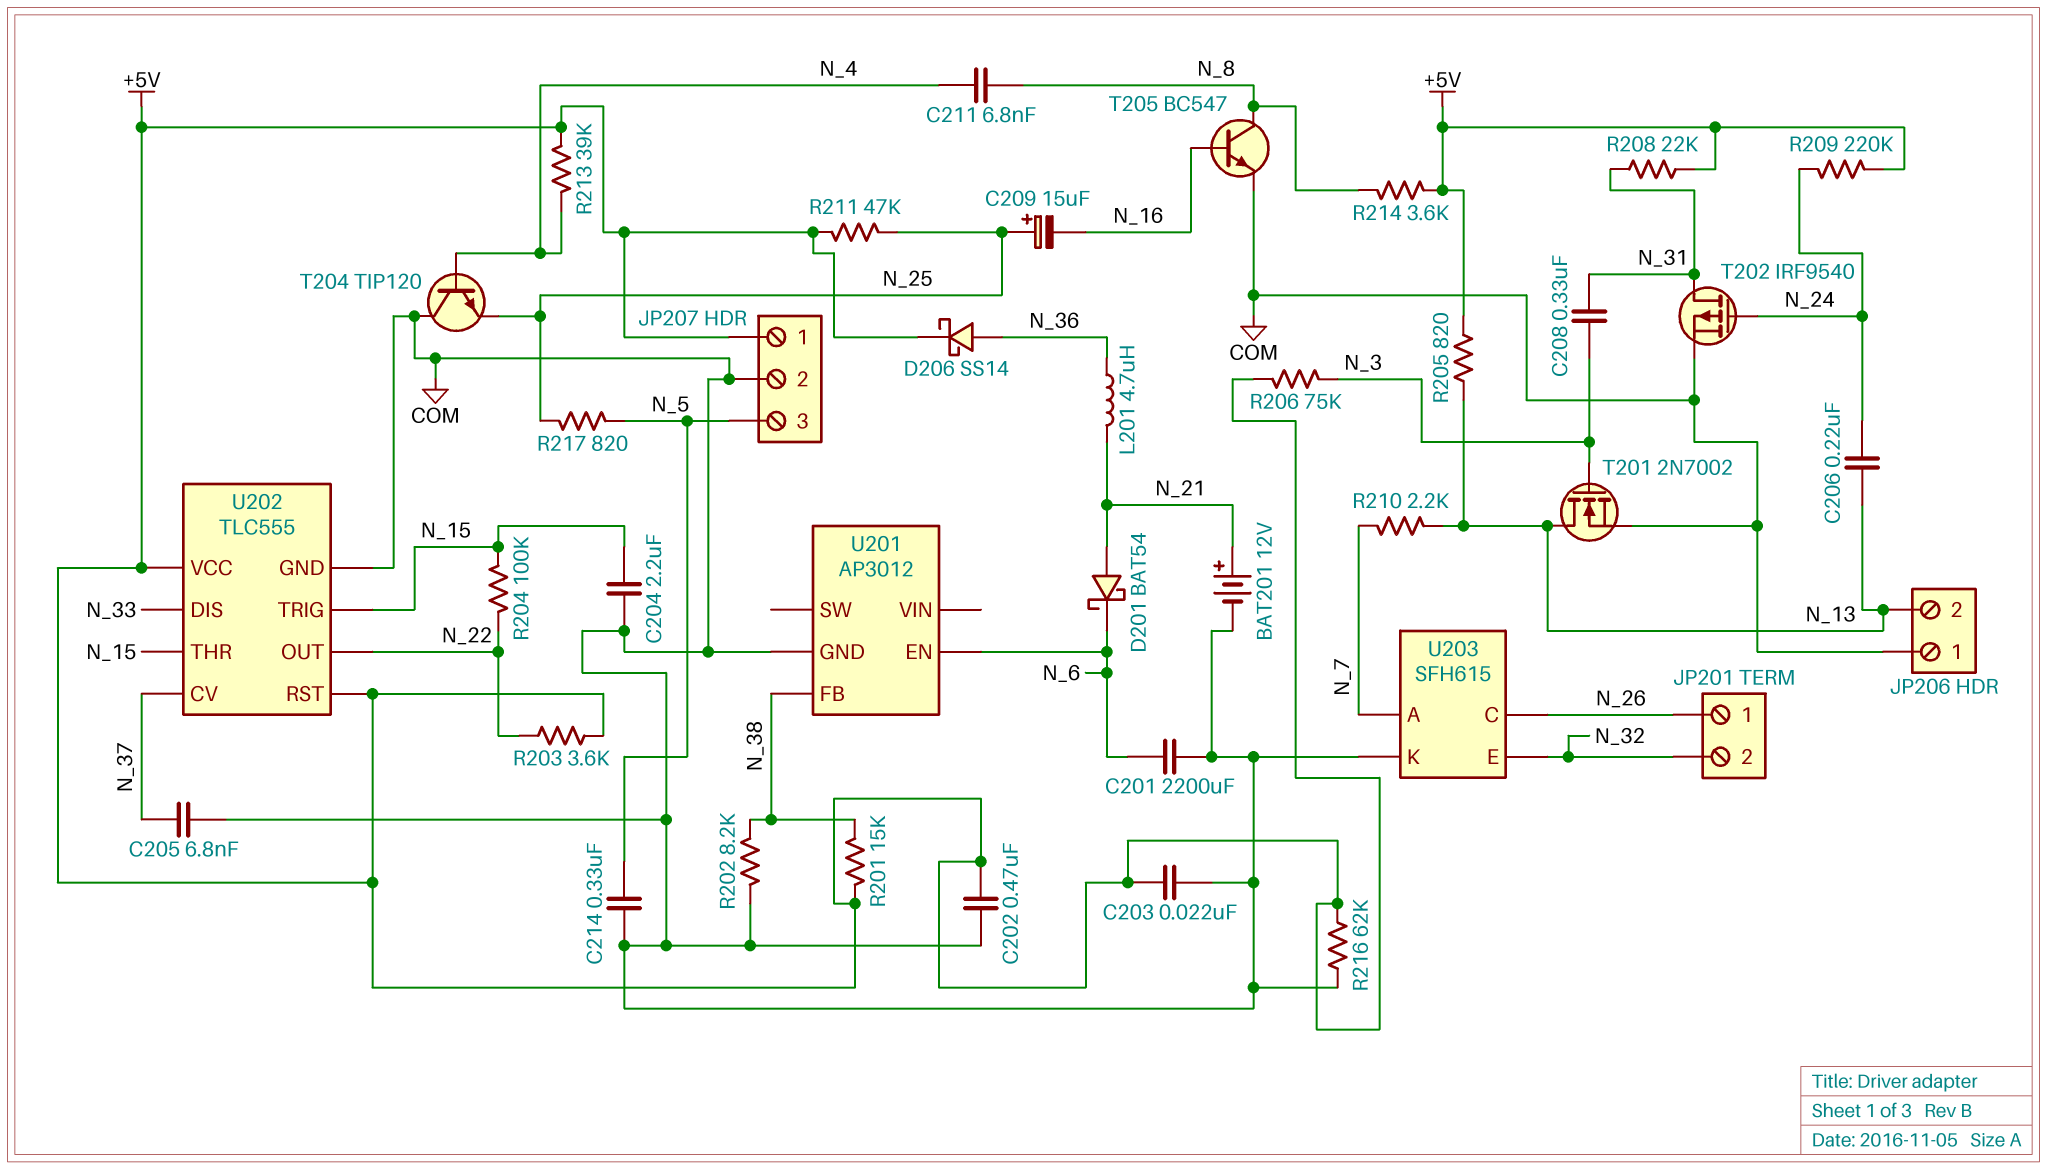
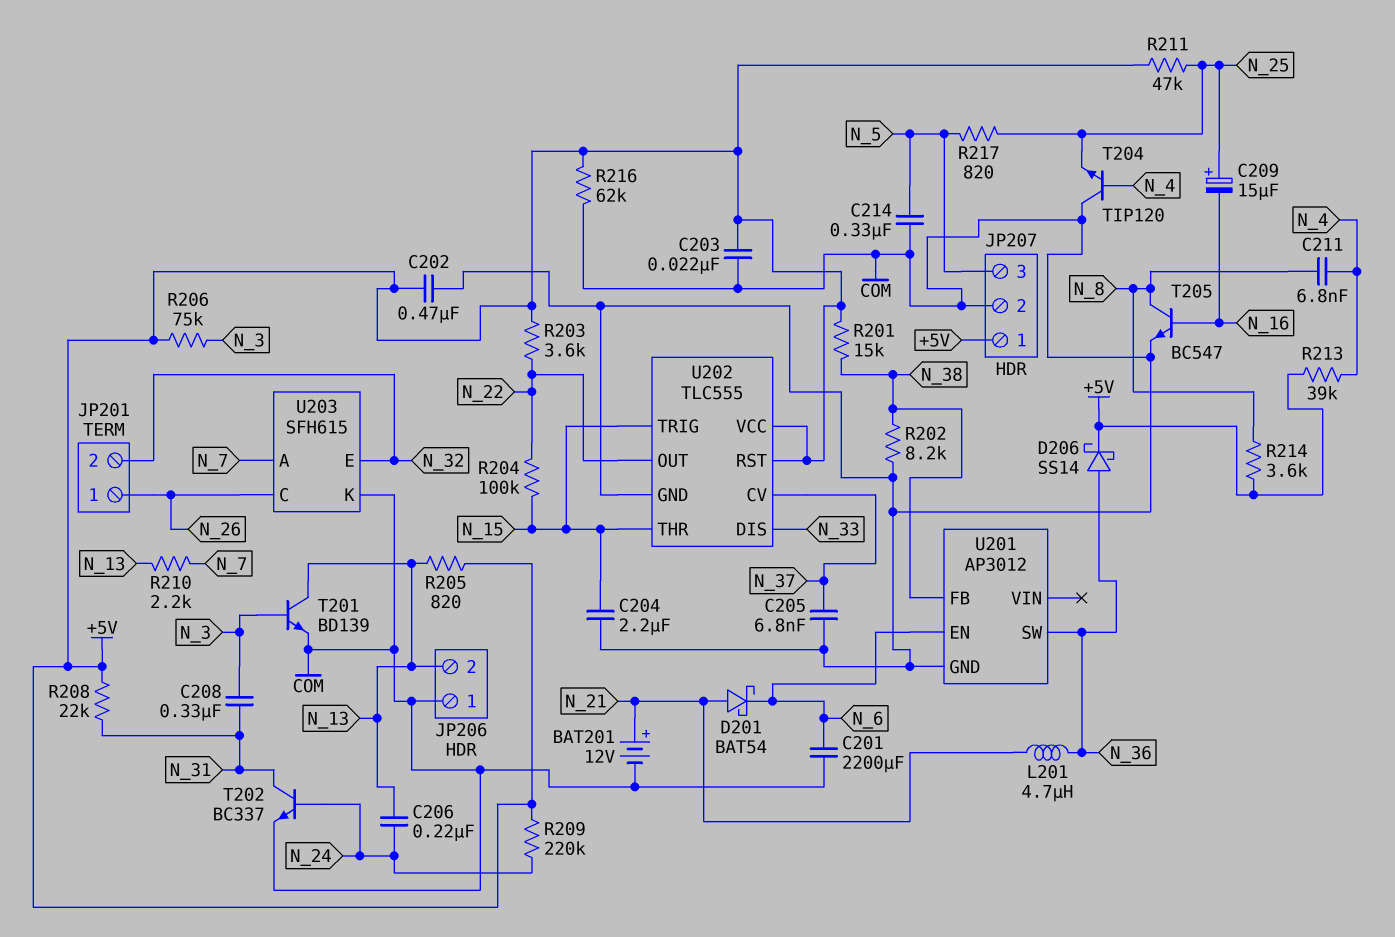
T201: NMOS 2N7002 (G N_3, D N_13, S COM) -> NPN BD139 (B N_3, C N_13, E COM)
T202: PMOS IRF9540 (G N_24, D N_31, S COM) -> NPN BC337 (B N_24, C N_31, E COM)
U201 pin SW: none -> N_36

